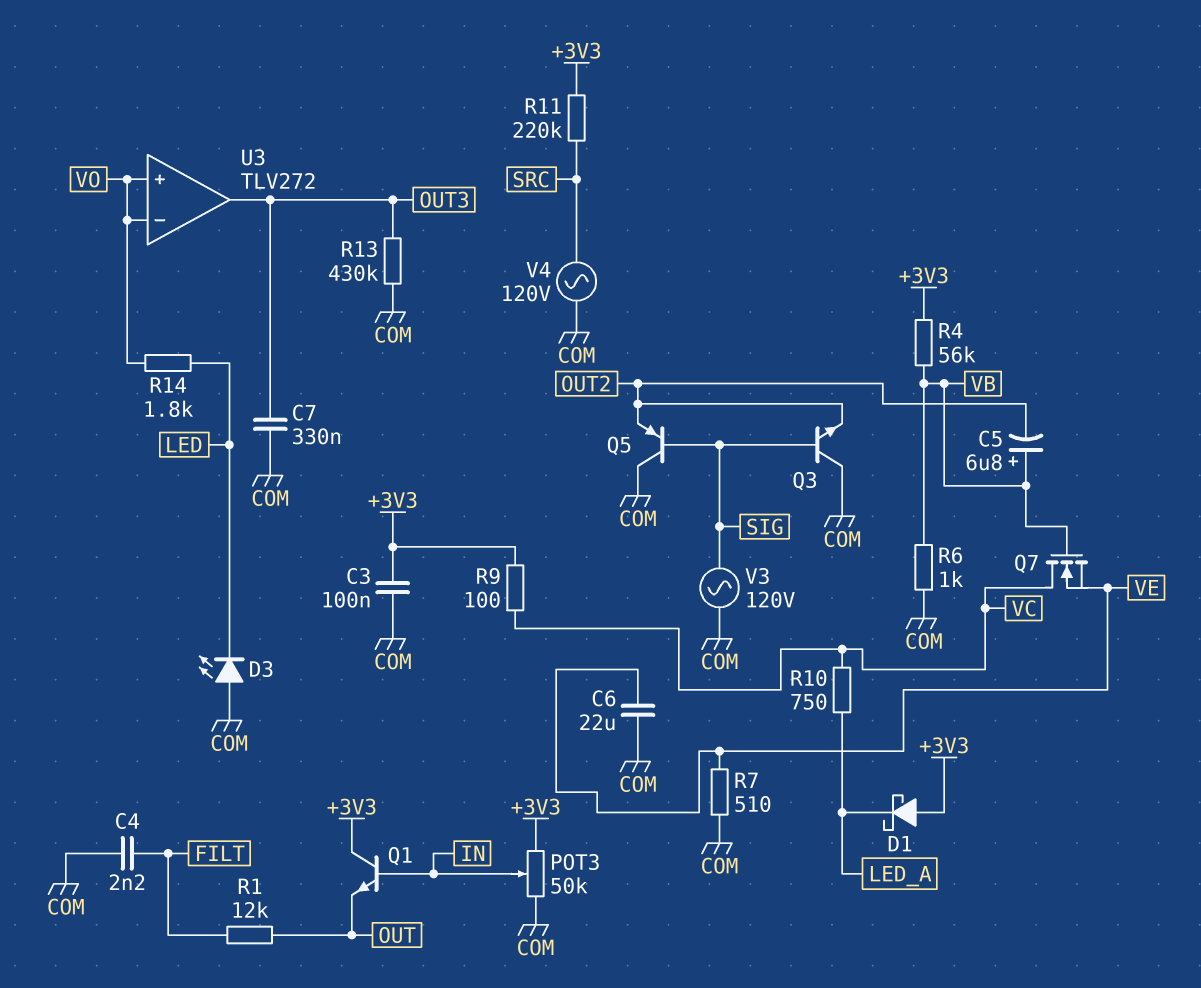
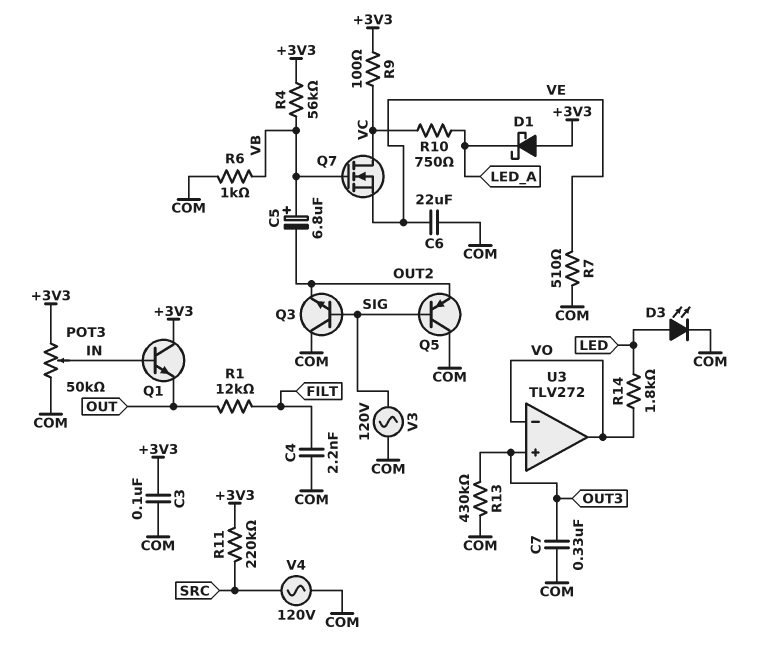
D3: LED (A COM, K LED) -> LED (A LED, K COM)
U3 pin in+: VO -> OUT3
U3 pin out: OUT3 -> VO

